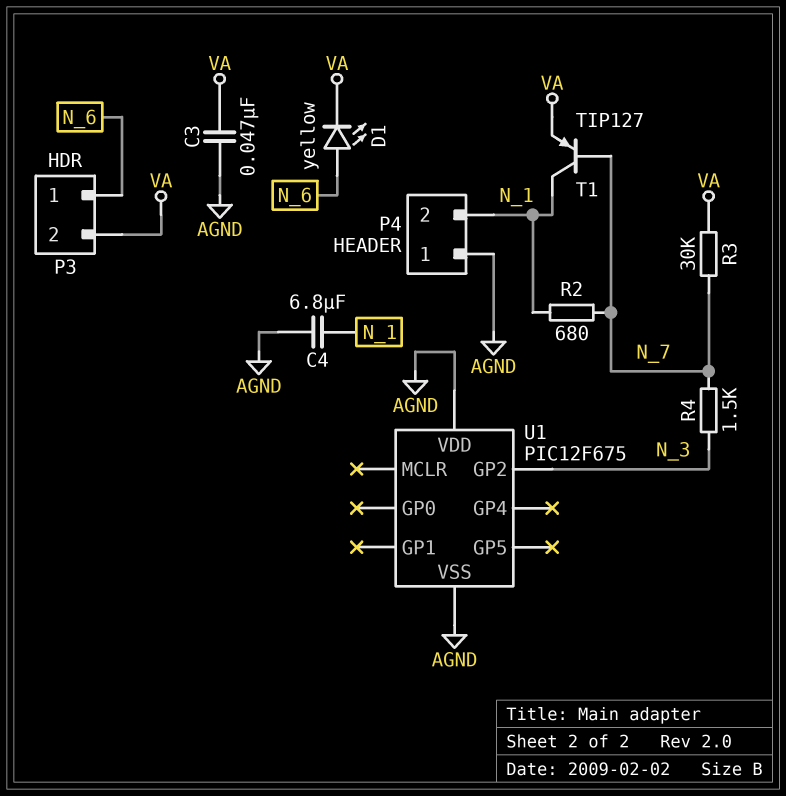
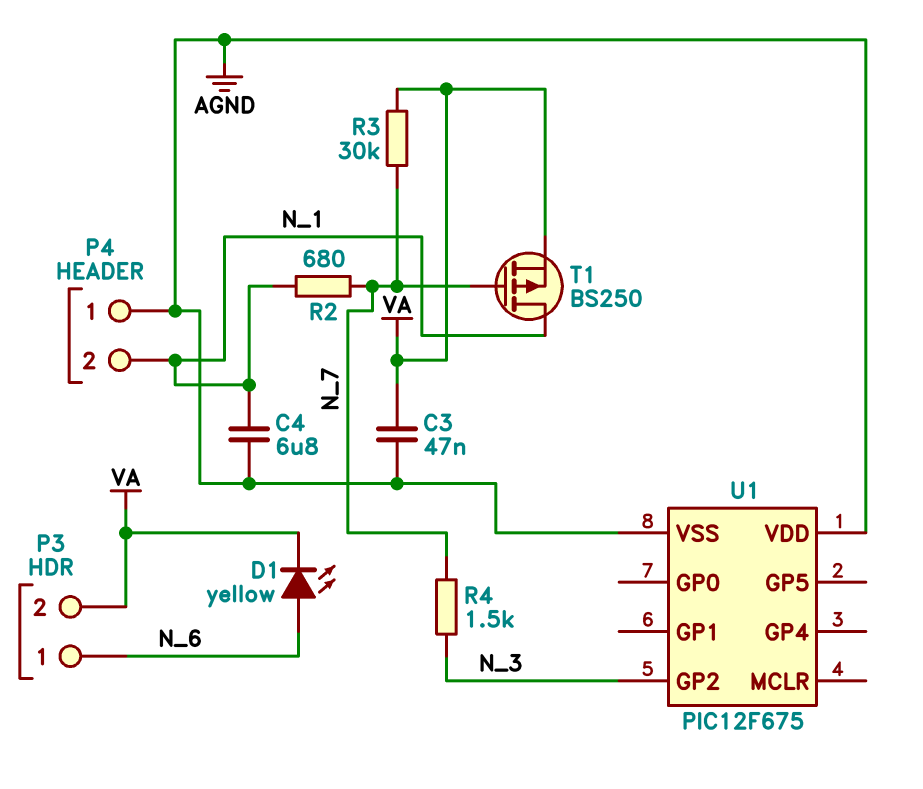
T1: PNP TIP127 (B N_7, C N_1, E VA) -> PMOS BS250 (G N_7, D N_1, S VA)

